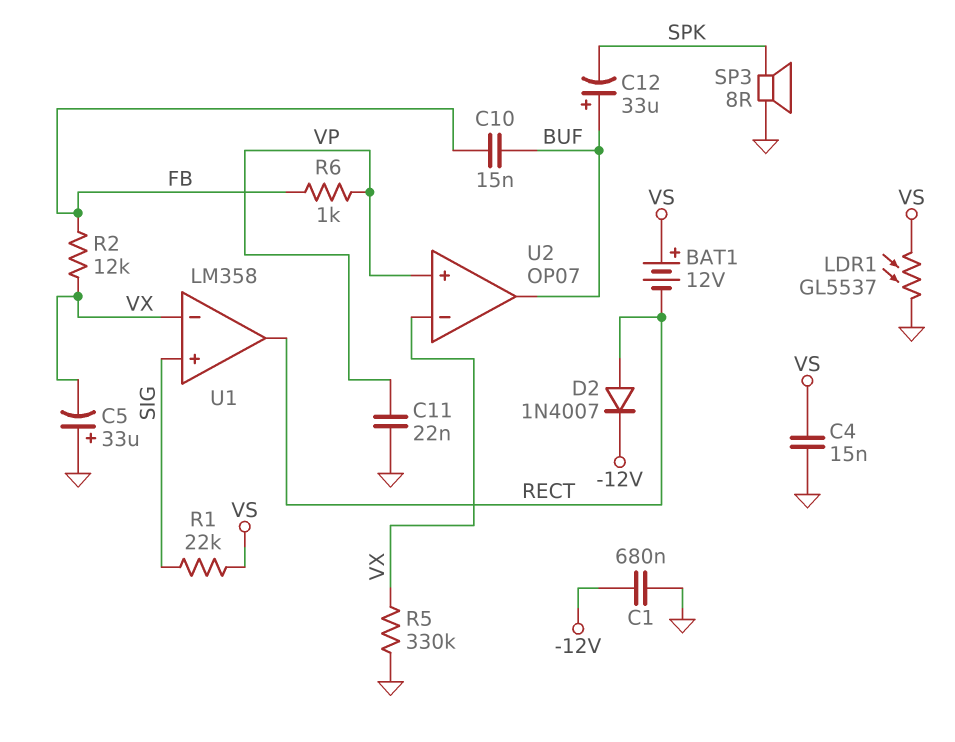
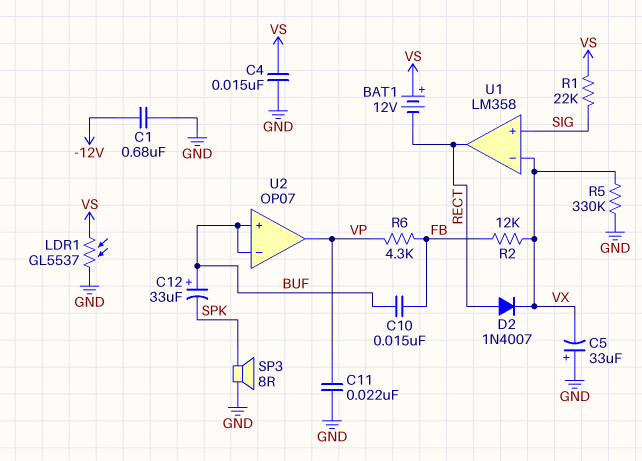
D2: diode 1N4007 (A RECT, K -12V) -> diode 1N4007 (A RECT, K VX)
R6: 1k (FB, VP) -> 4.3k (FB, VP)
U2 pin in+: VP -> BUF
U2 pin in-: VX -> BUF
U2 pin out: BUF -> VP

